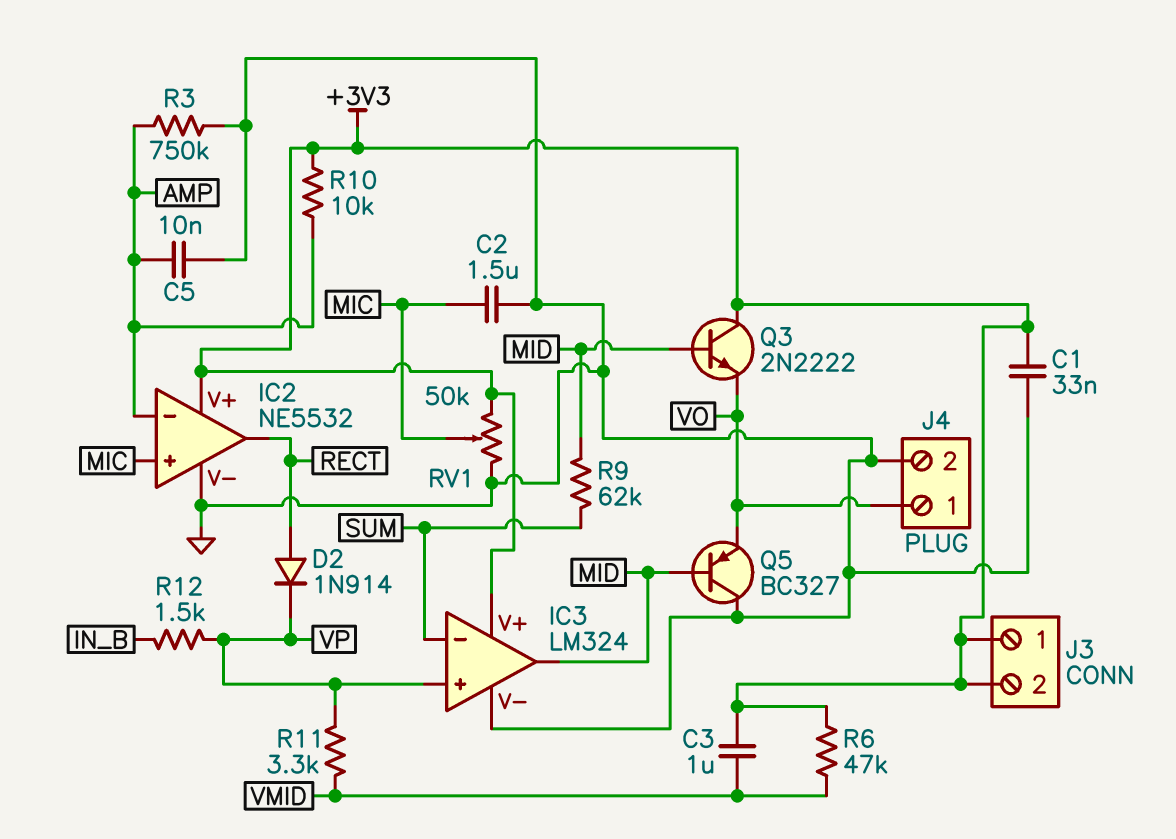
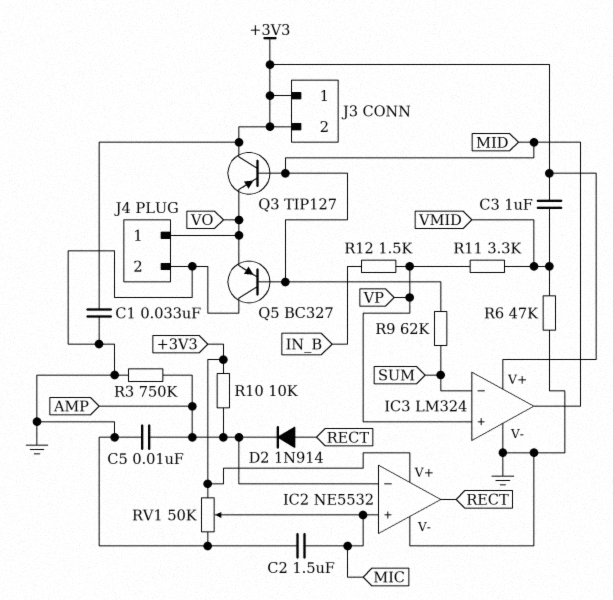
D2: diode 1N914 (A RECT, K VP) -> diode 1N914 (A RECT, K AMP)
Q3: NPN 2N2222 (B MID, C +3V3, E VO) -> PNP TIP127 (B MID, C +3V3, E VO)
R6: 47k (+3V3, VMID) -> 47k (GND, VMID)

